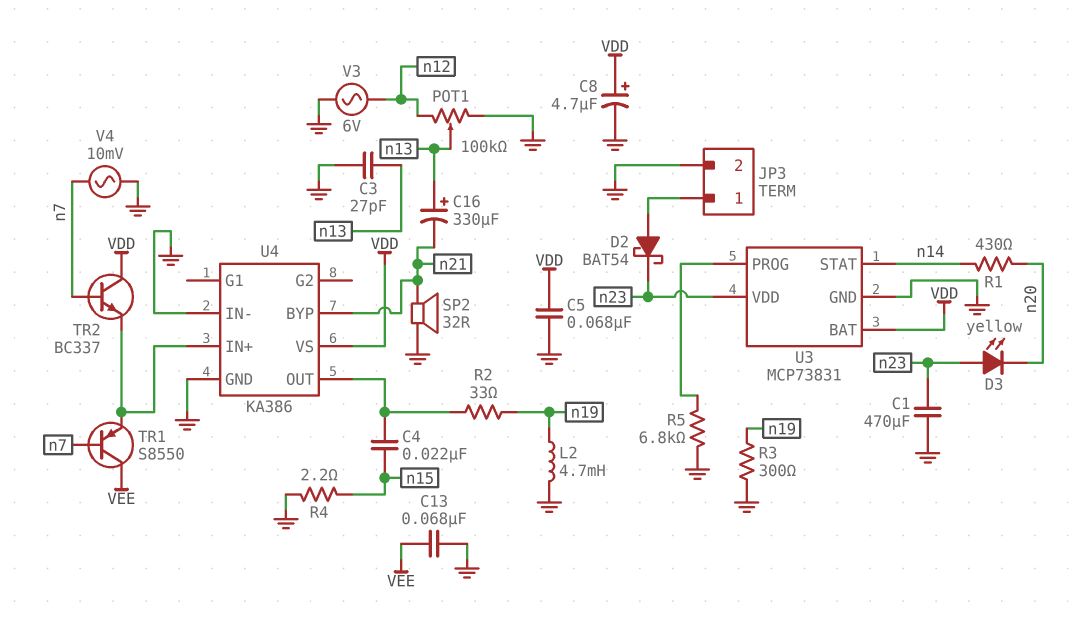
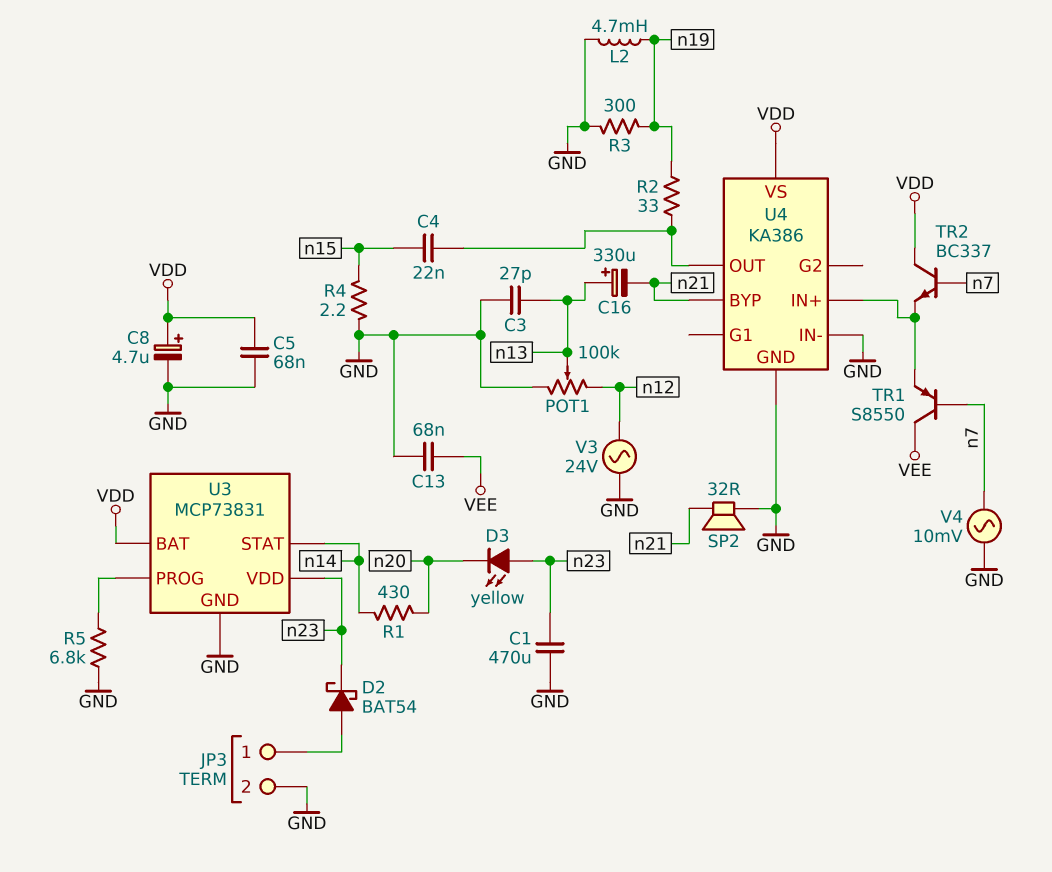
V3: AC 6V (GND, n12) -> AC 24V (GND, n12)

